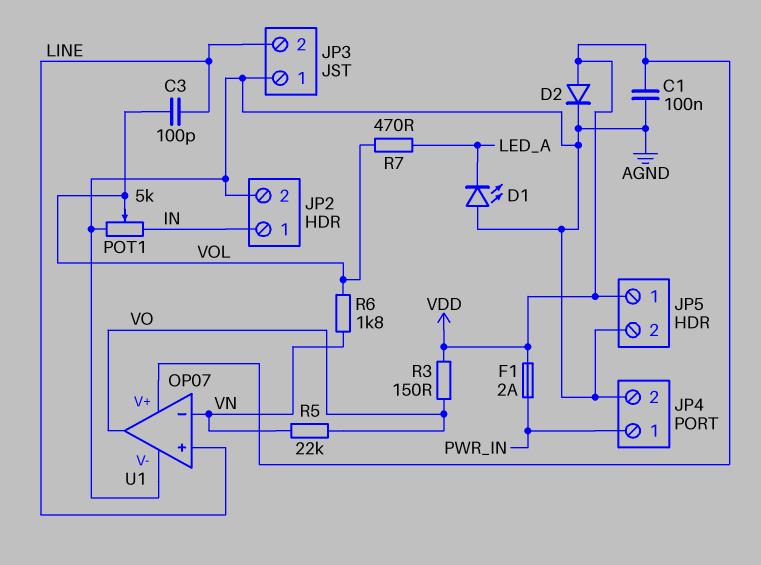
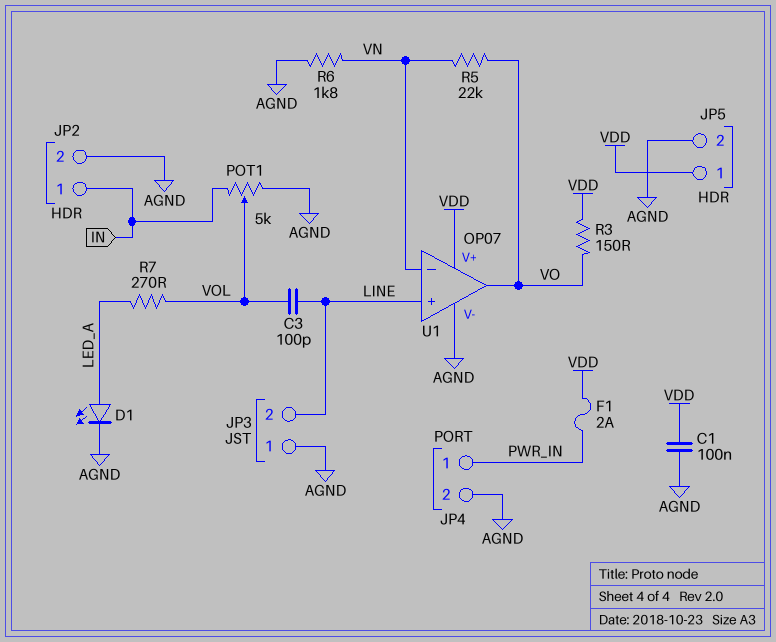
D1: LED (A AGND, K LED_A) -> LED (A LED_A, K AGND)
D2: diode (A VDD, K AGND) -> none
R6: 1.8k (VN, VOL) -> 1.8k (AGND, VN)
R7: 470 (LED_A, VOL) -> 270 (LED_A, VOL)

